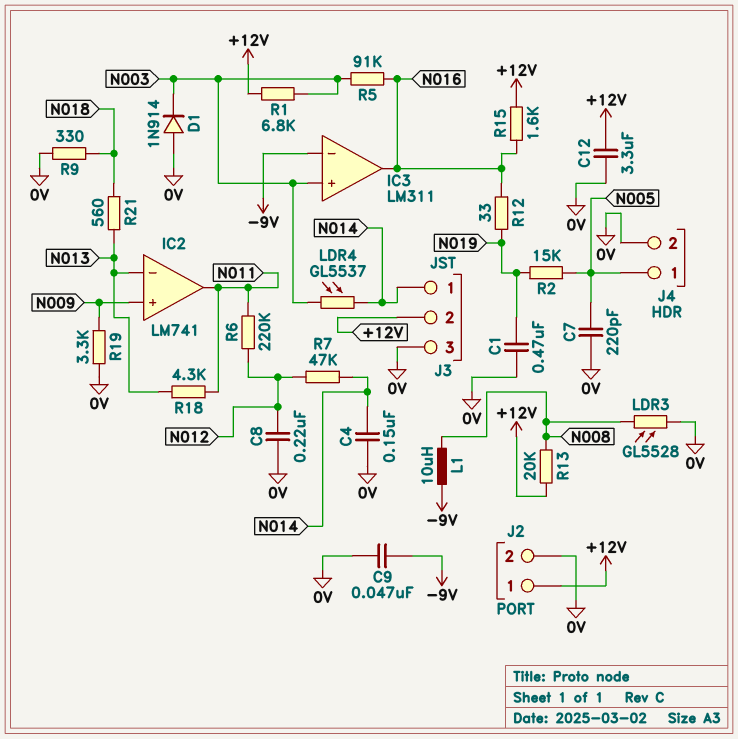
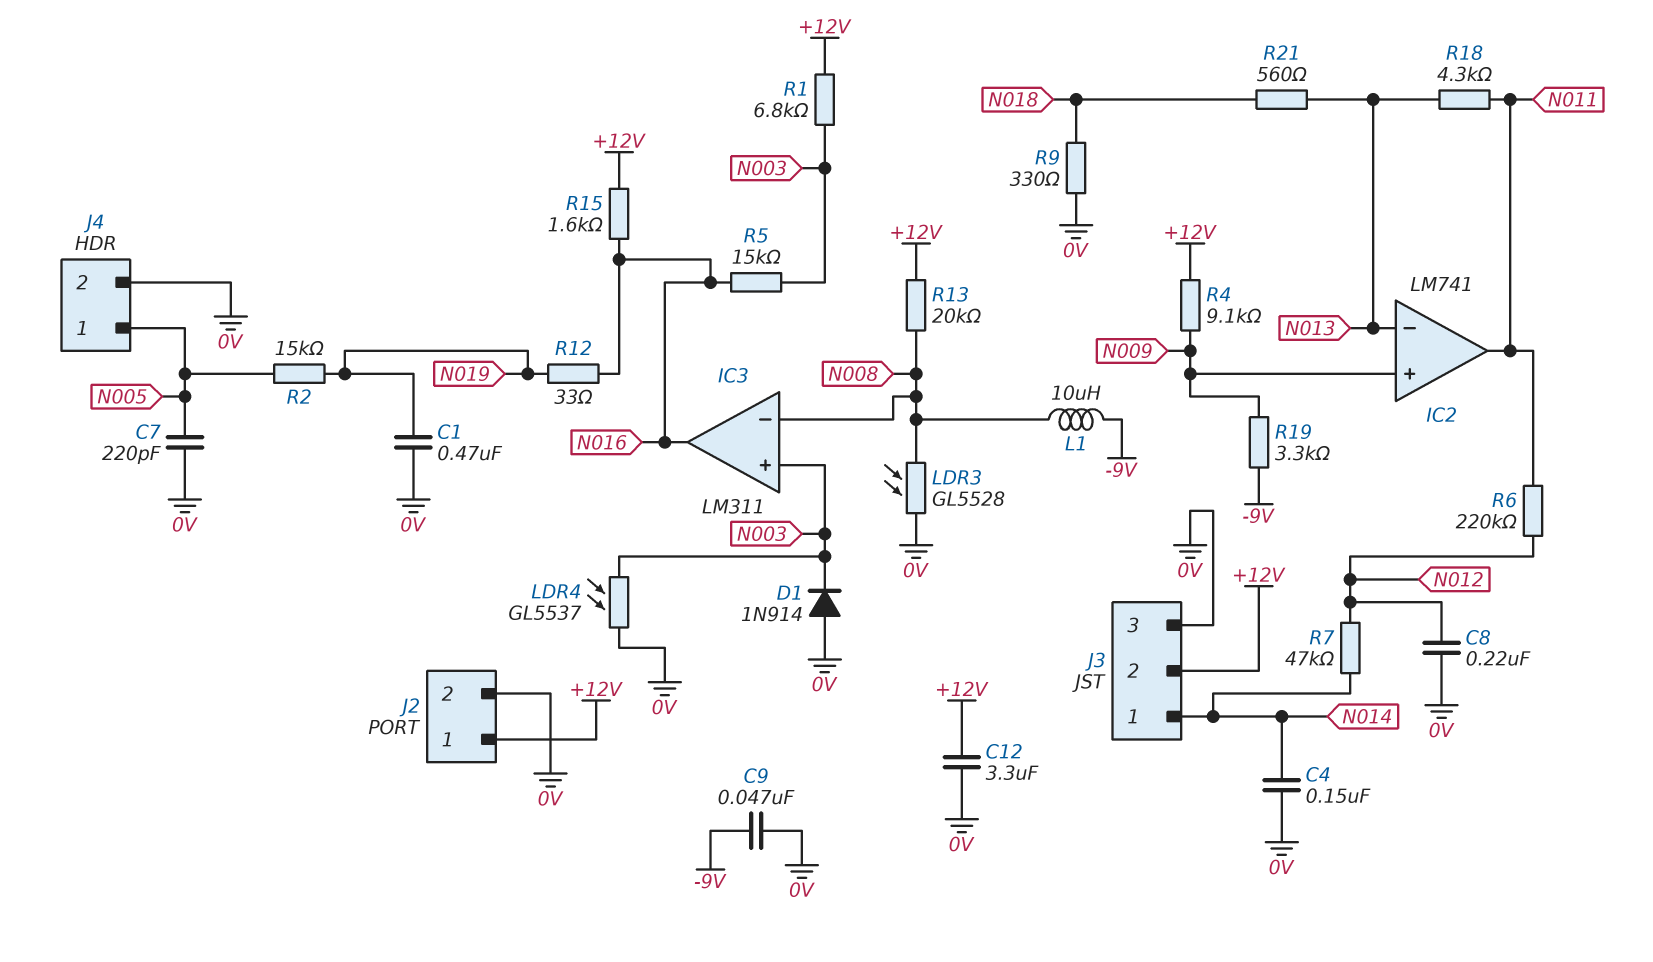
IC3 pin in-: -9V -> N008
LDR4: GL5537 (N003, N014) -> GL5537 (0V, N003)
R4: none -> 9.1k (+12V, N009)
R5: 91k (N003, N016) -> 15k (N003, N016)
R19: 3.3k (0V, N009) -> 3.3k (-9V, N009)

